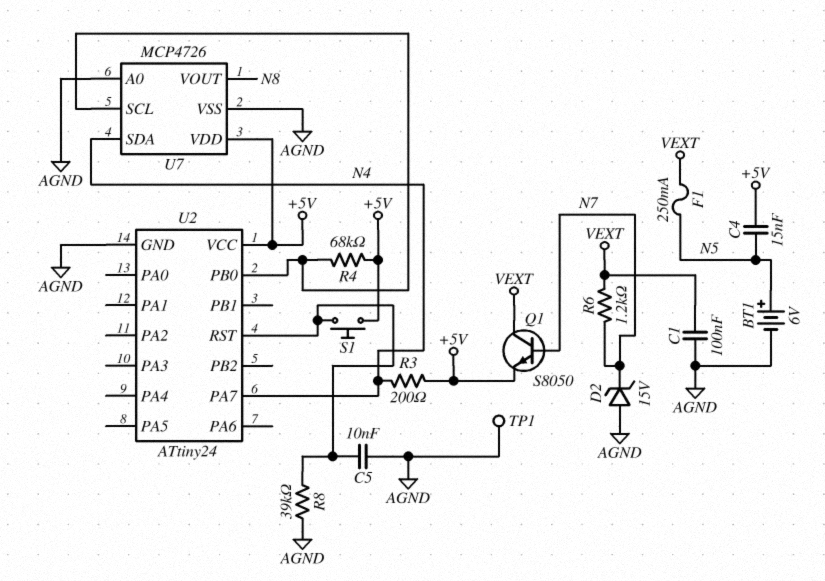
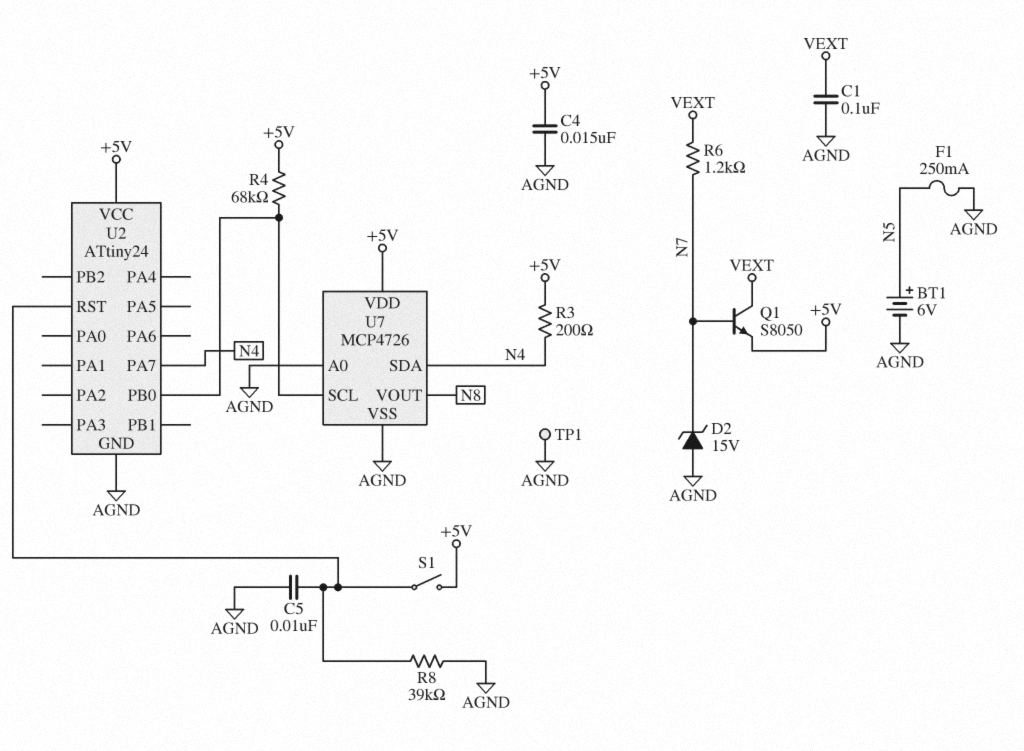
C4: 15nF (+5V, N5) -> 15nF (+5V, AGND)
F1: 250mA (N5, VEXT) -> 250mA (AGND, N5)
S1: button (+5V, U2/RST) -> switch (+5V, U2/RST)

